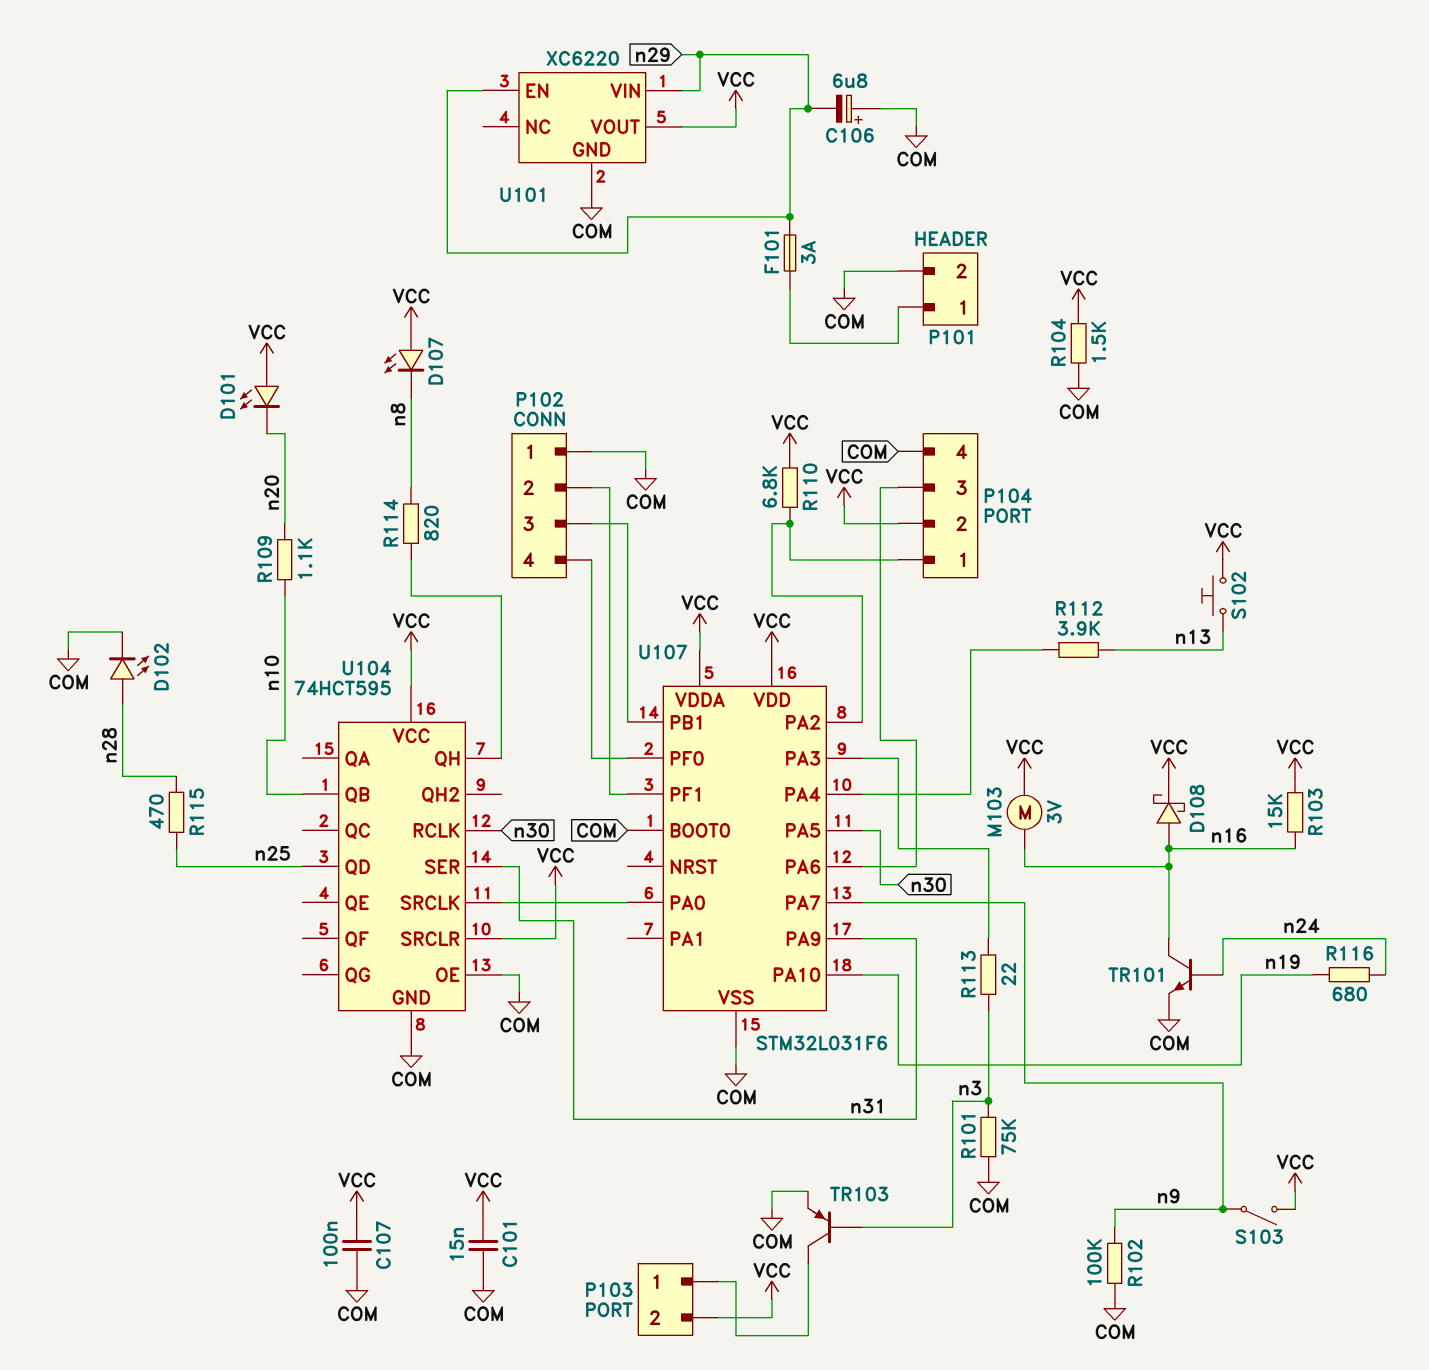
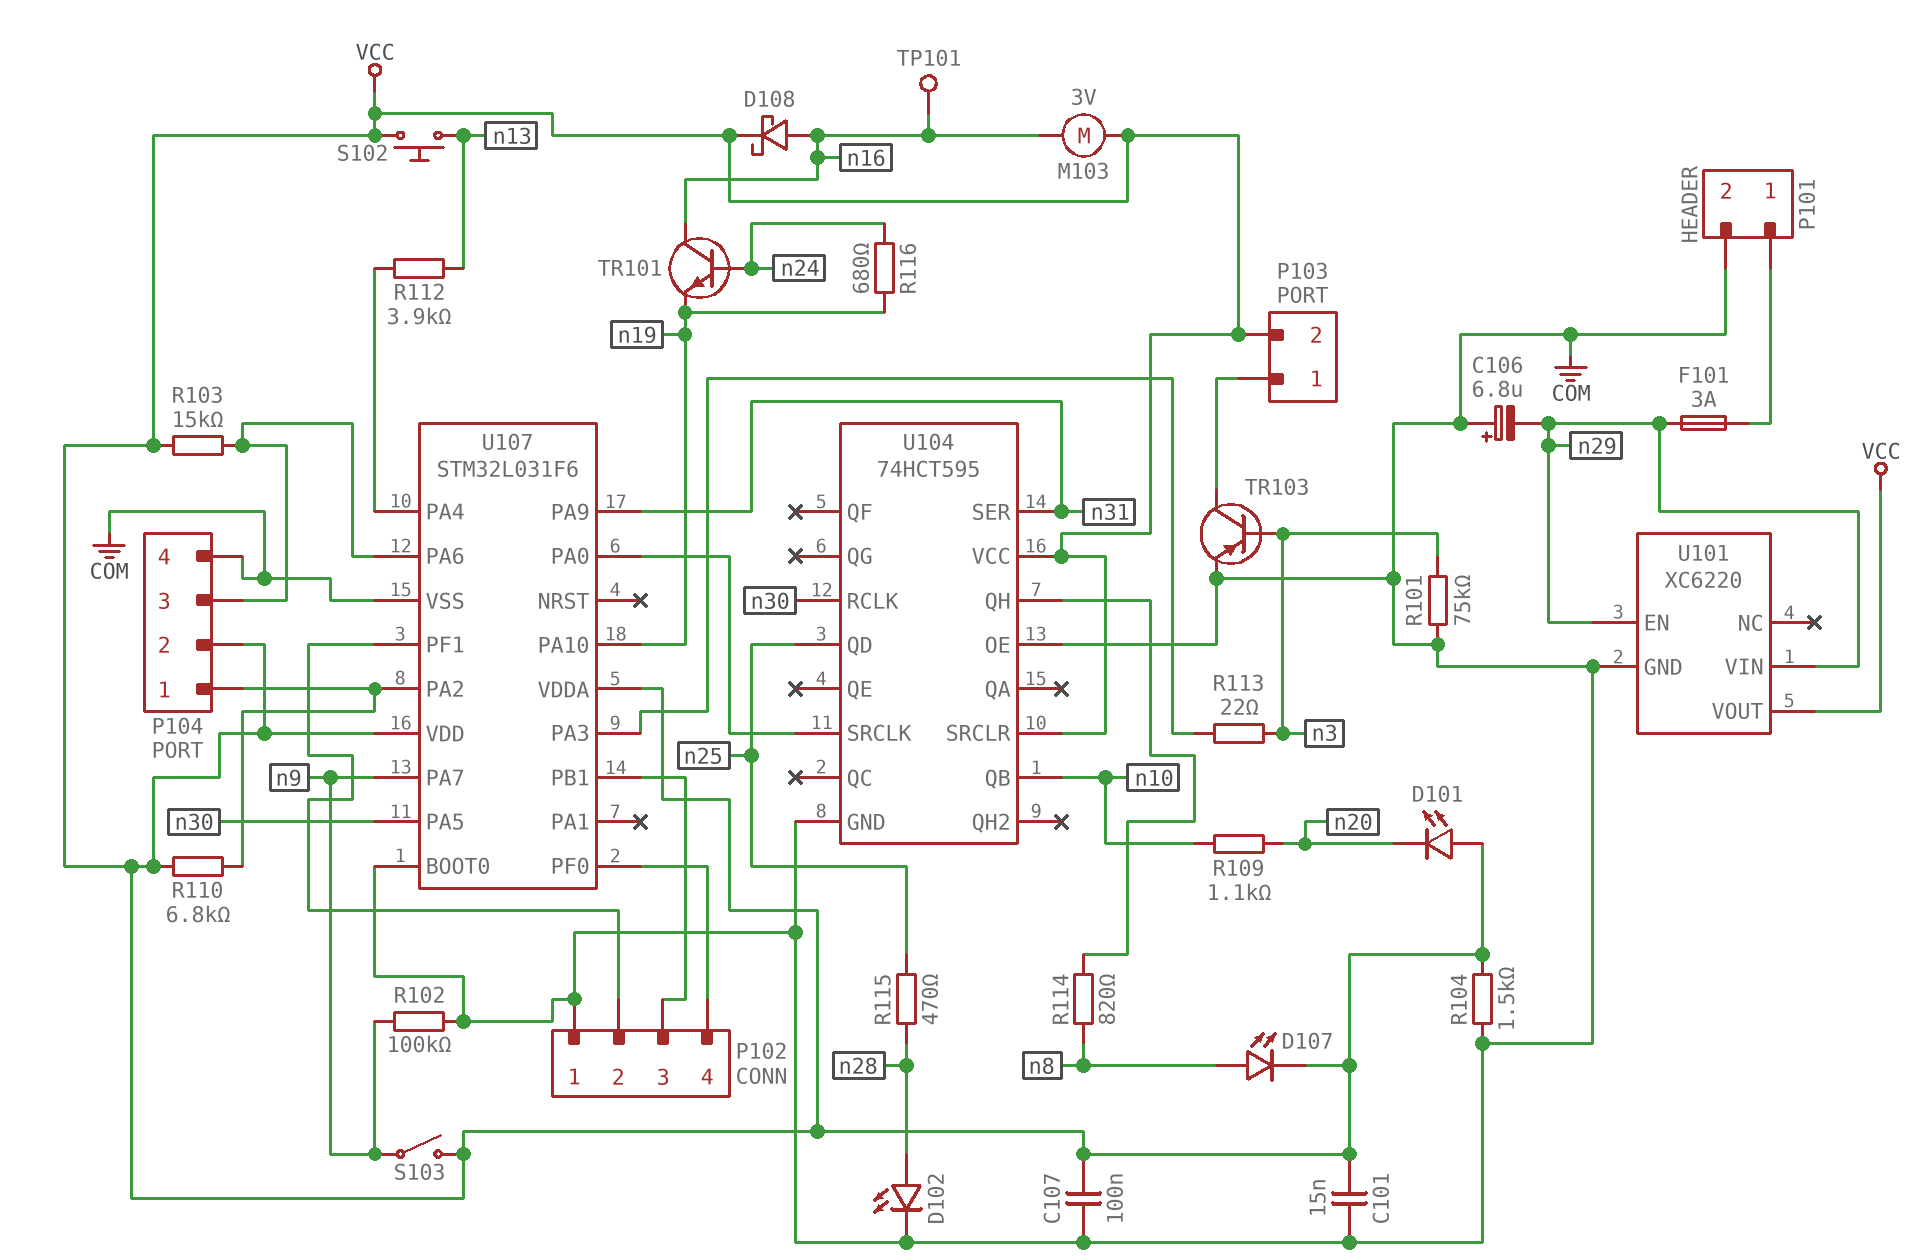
D107: LED (A VCC, K n8) -> LED (A n8, K VCC)
R103: 15k (VCC, n16) -> 15k (P104/3, VCC)
TP101: none -> test point (n16)
TR101: NPN (B n24, C n16, E COM) -> NPN (B n24, C n16, E n19)

